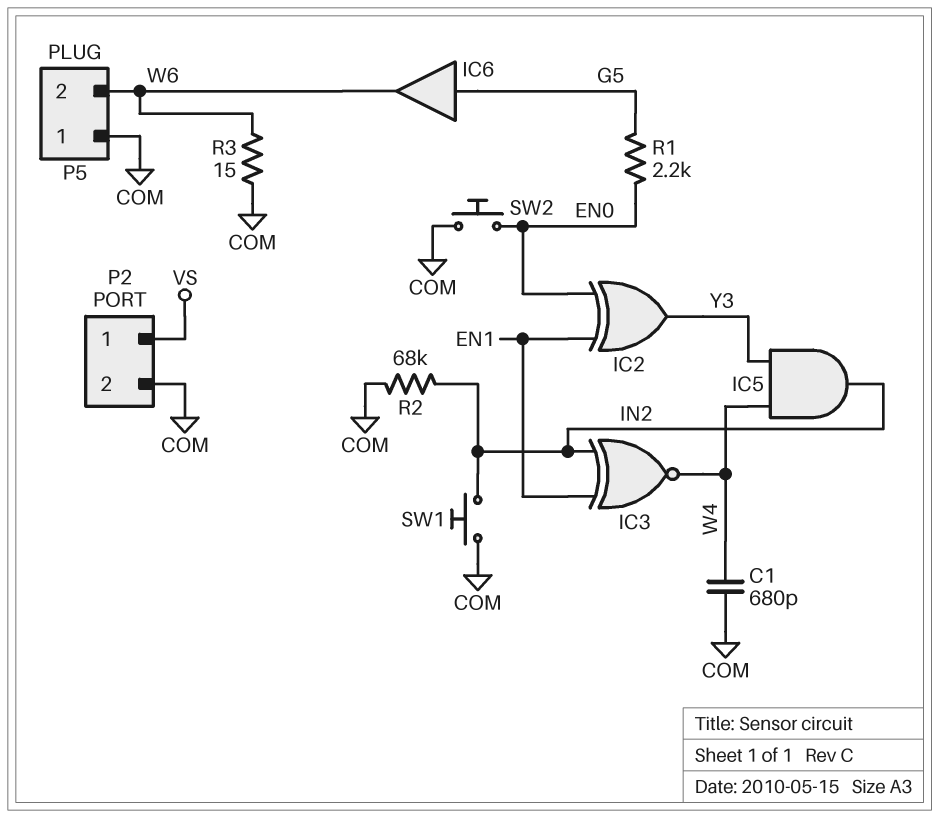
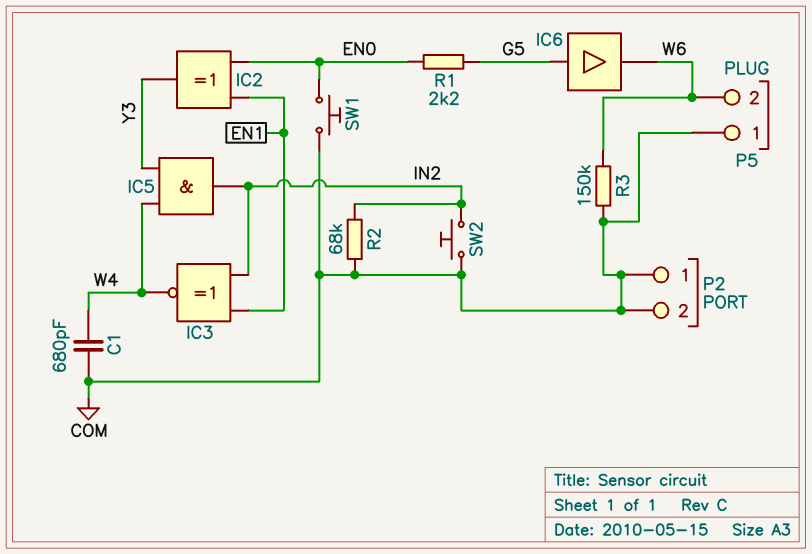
P2 pin 1: VS -> COM
R3: 15 (COM, W6) -> 150k (COM, W6)
SW1: button (COM, IN2) -> button (COM, EN0)
SW2: button (COM, EN0) -> button (COM, IN2)

